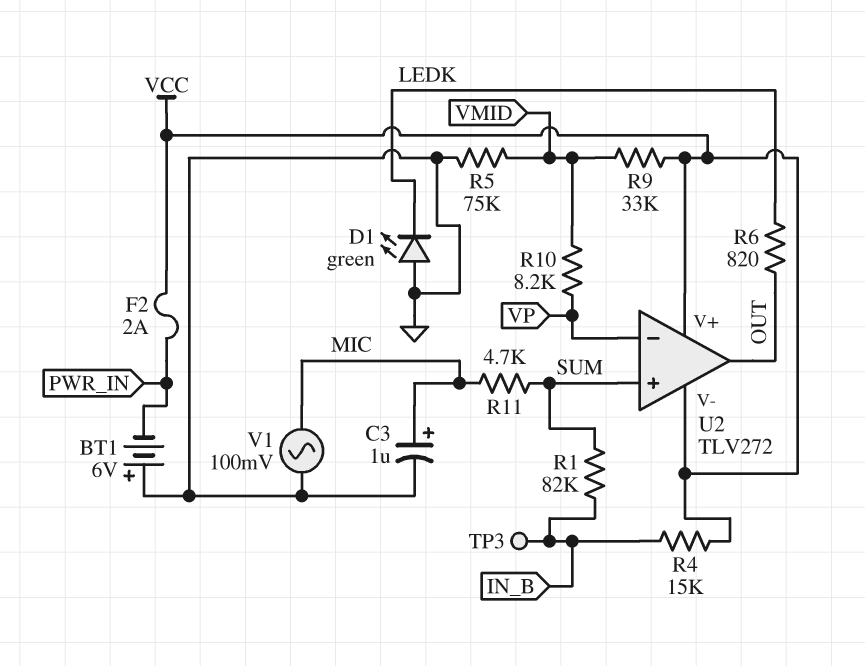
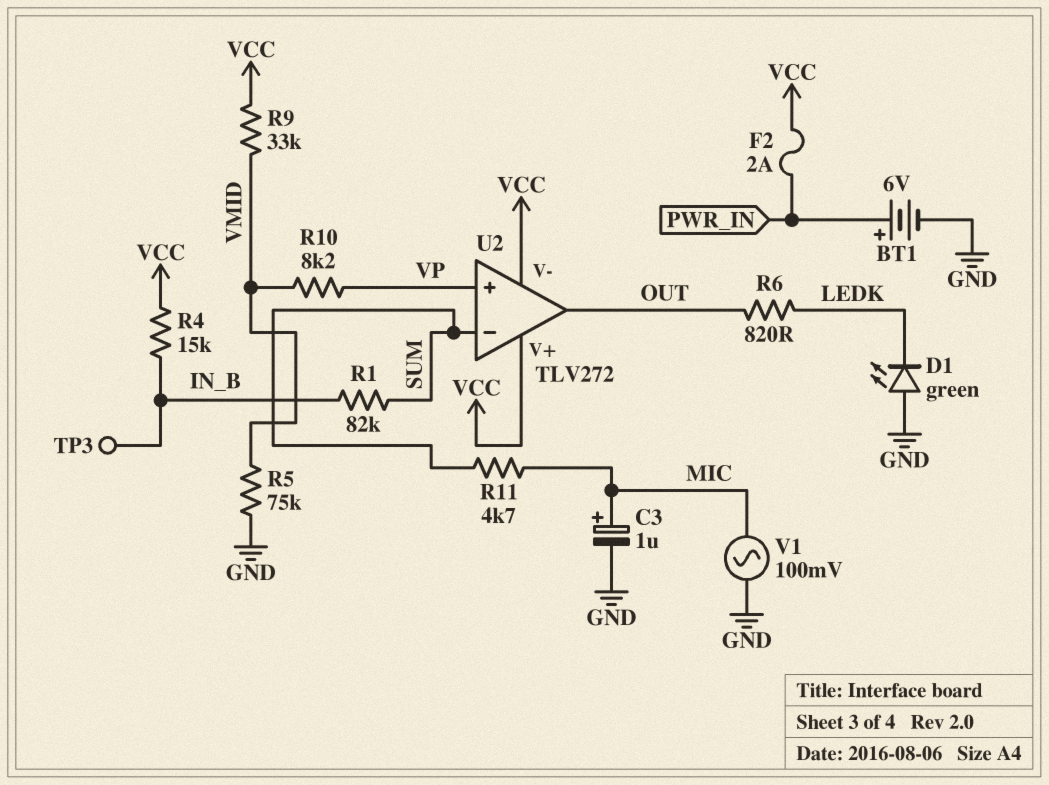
BT1: 6V (plus GND, minus PWR_IN) -> 6V (plus PWR_IN, minus GND)
U2 pin in+: SUM -> VP
U2 pin in-: VP -> SUM

